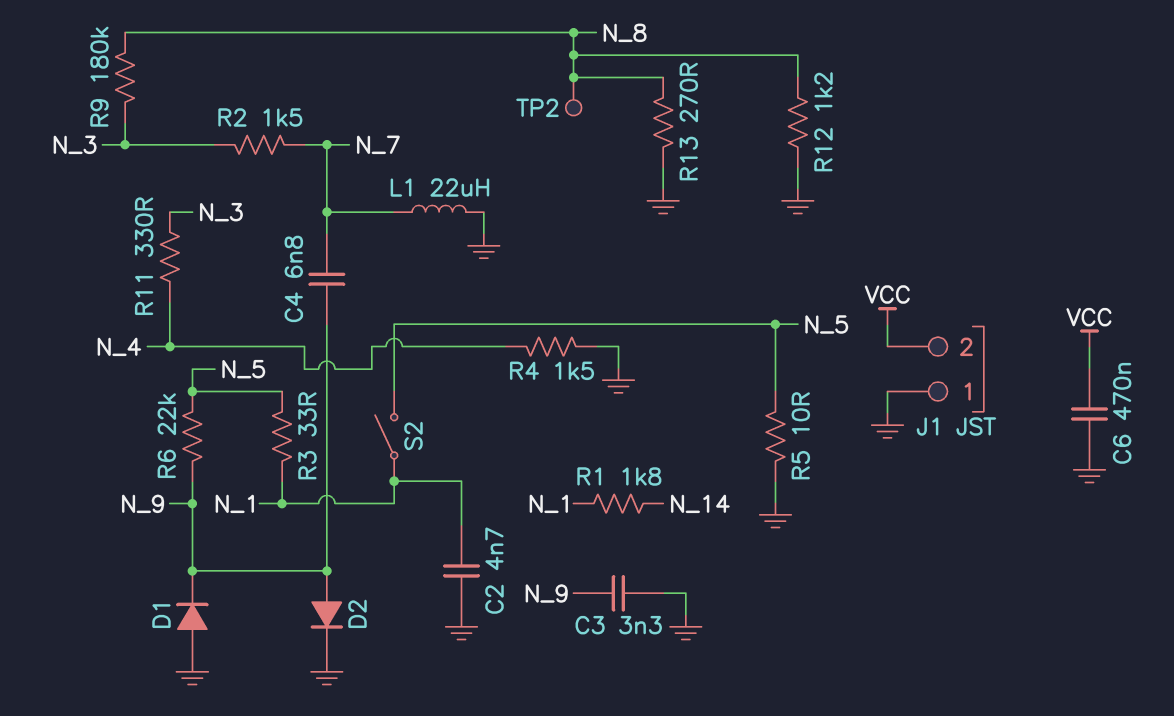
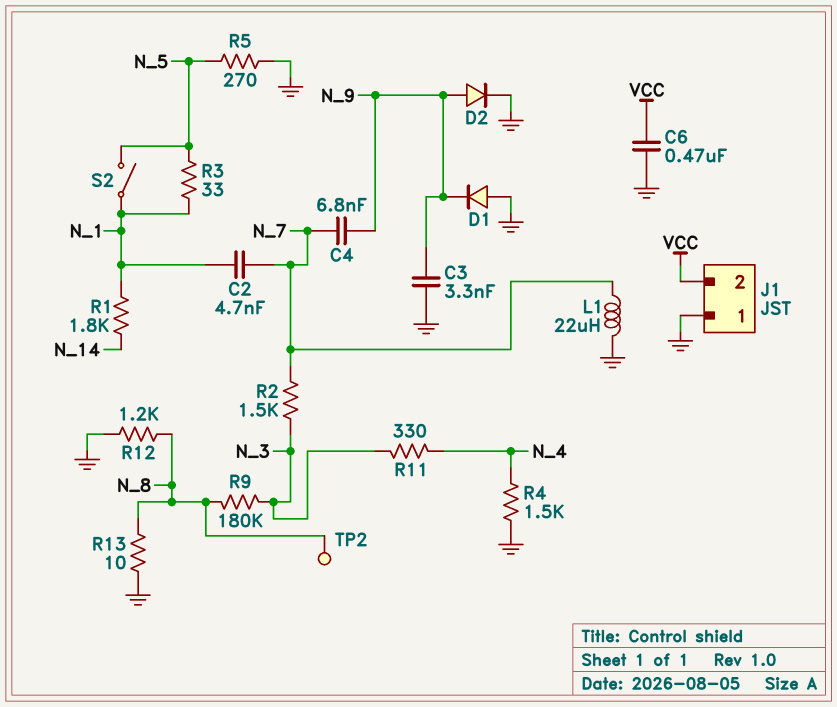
C2: 4.7nF (GND, N_1) -> 4.7nF (N_1, N_7)
R5: 10 (GND, N_5) -> 270 (GND, N_5)
R6: 22k (N_5, N_9) -> none
R13: 270 (GND, N_8) -> 10 (GND, N_8)

